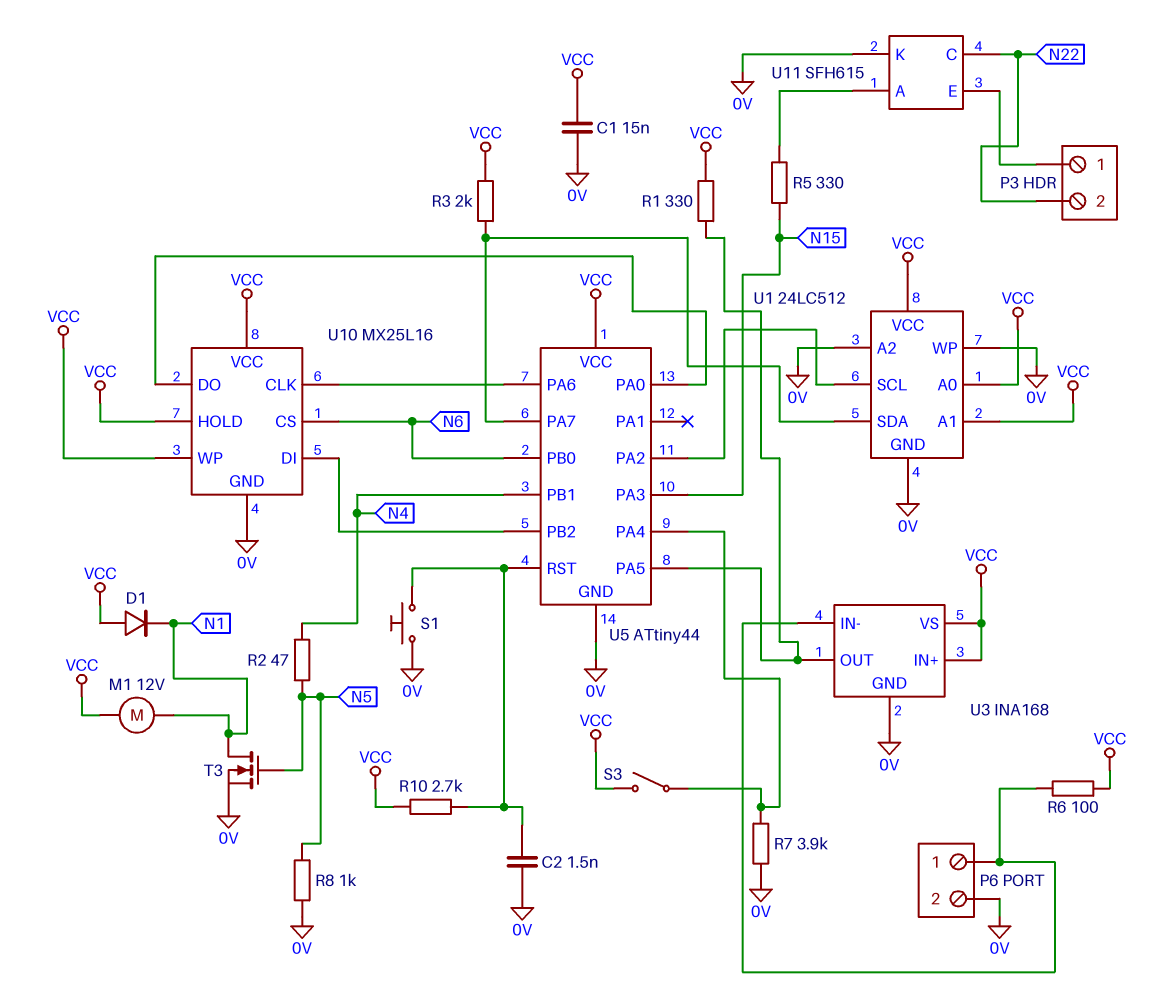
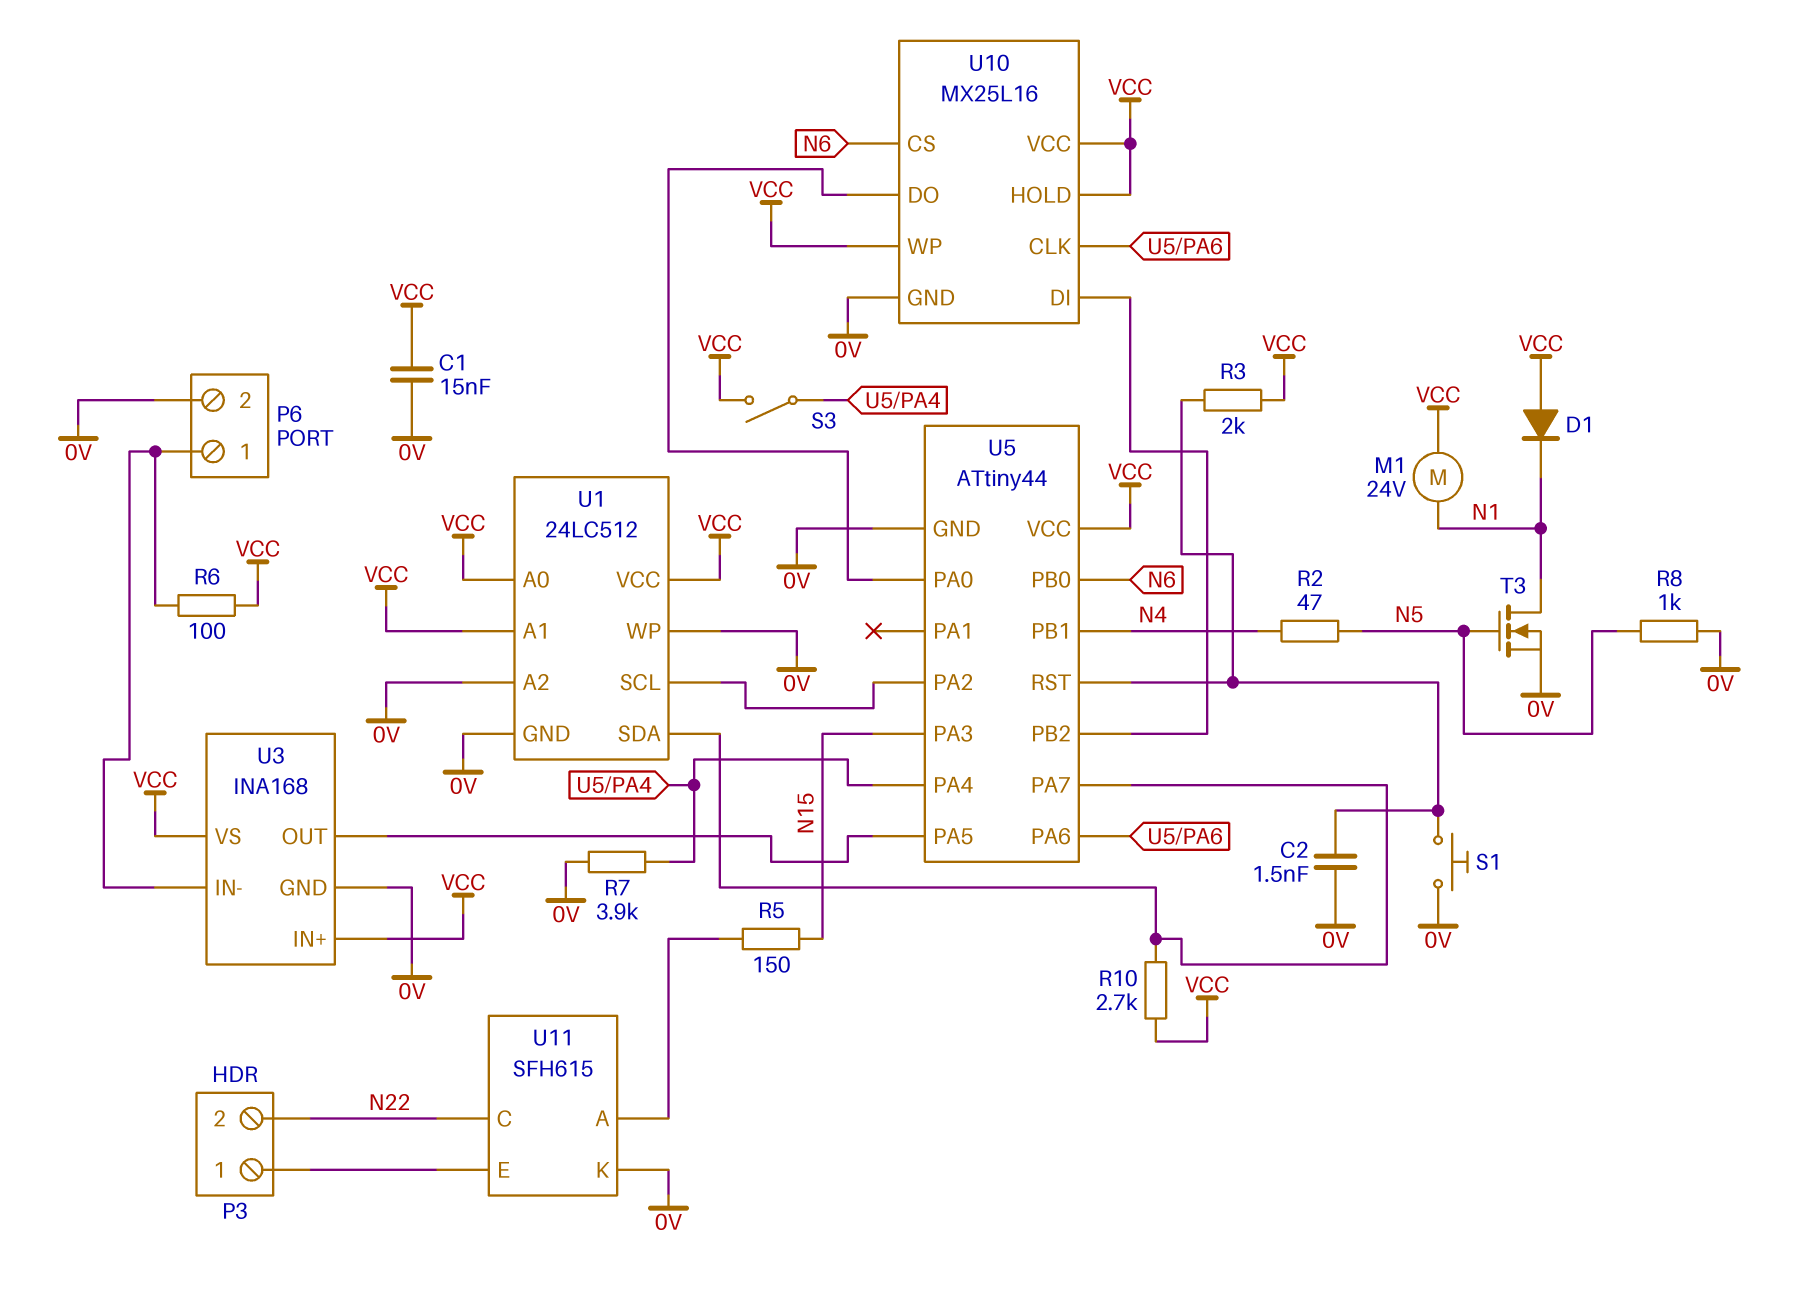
M1: motor 12V (N1, VCC) -> motor 24V (N1, VCC)
R1: 330 (U3/OUT, VCC) -> none
R3: 2k (U1/SDA, VCC) -> 2k (U5/RST, VCC)
R5: 330 (N15, U11/A) -> 150 (N15, U11/A)
R10: 2.7k (U5/RST, VCC) -> 2.7k (U1/SDA, VCC)

